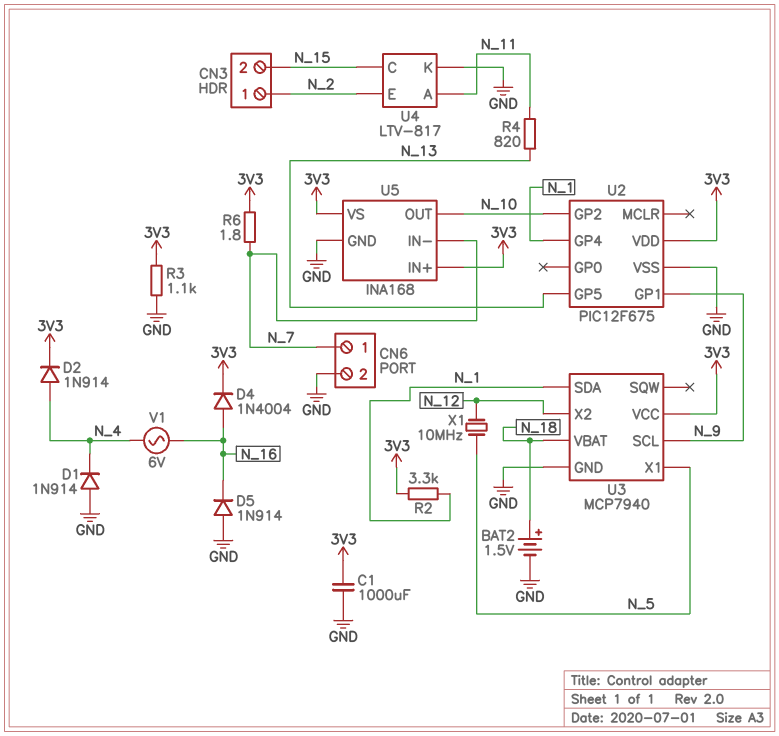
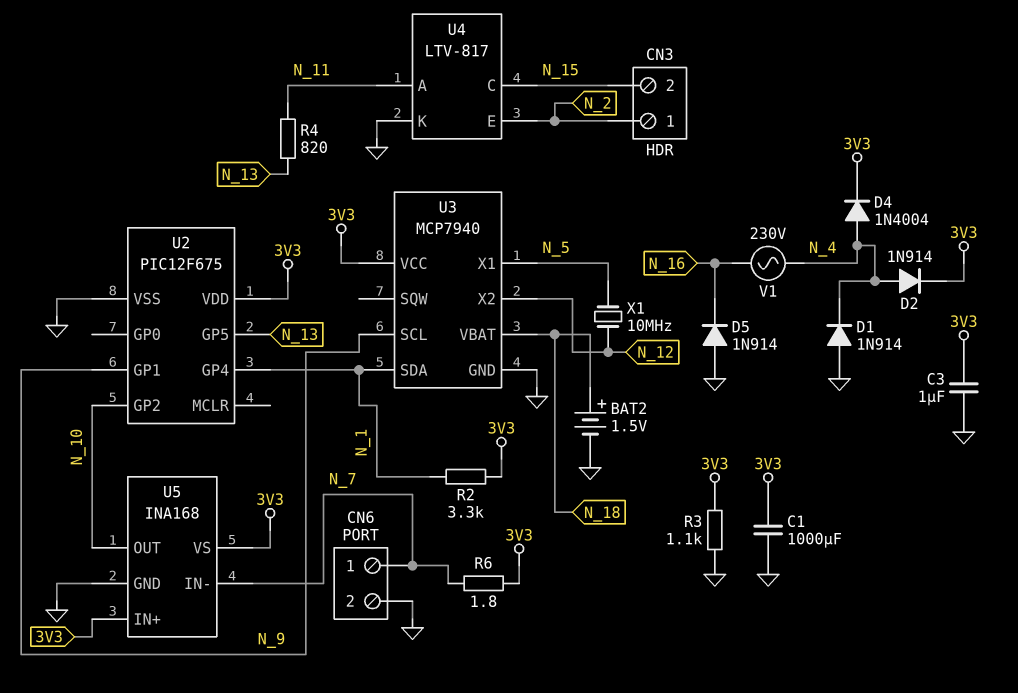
C3: none -> 1uF (3V3, GND)
D4: diode 1N4004 (A N_16, K 3V3) -> diode 1N4004 (A N_4, K 3V3)
V1: AC 6V (N_4, N_16) -> AC 230V (N_4, N_16)

